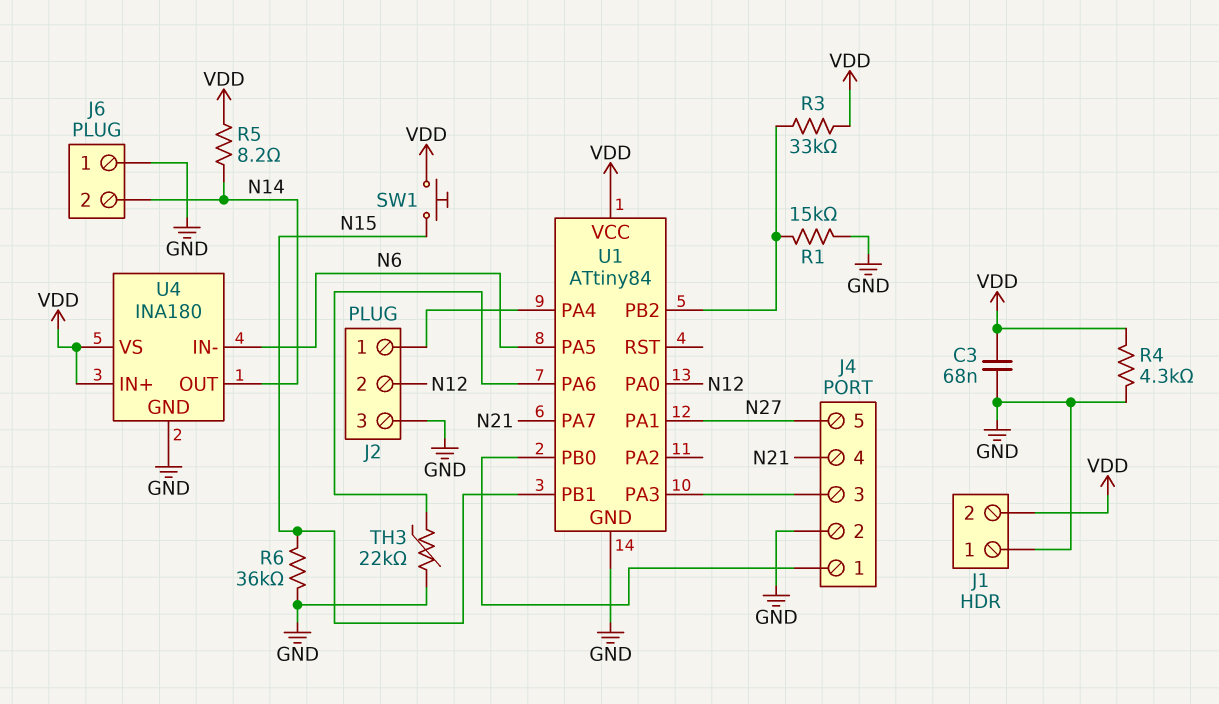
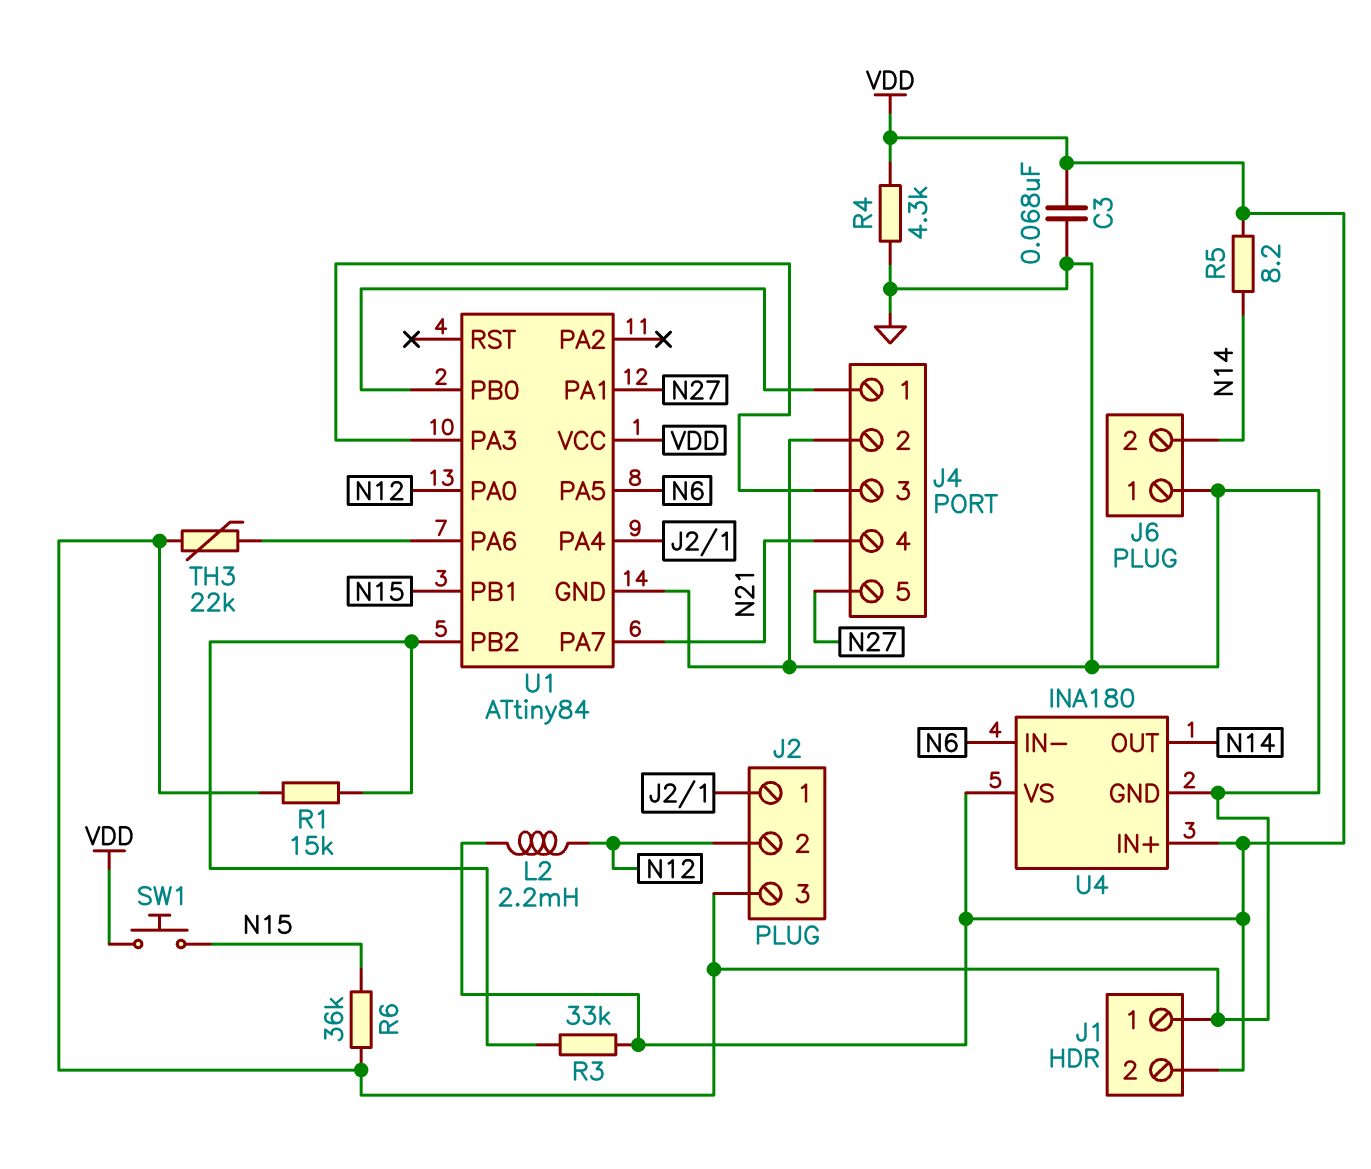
L2: none -> 2.2mH (N12, VDD)

